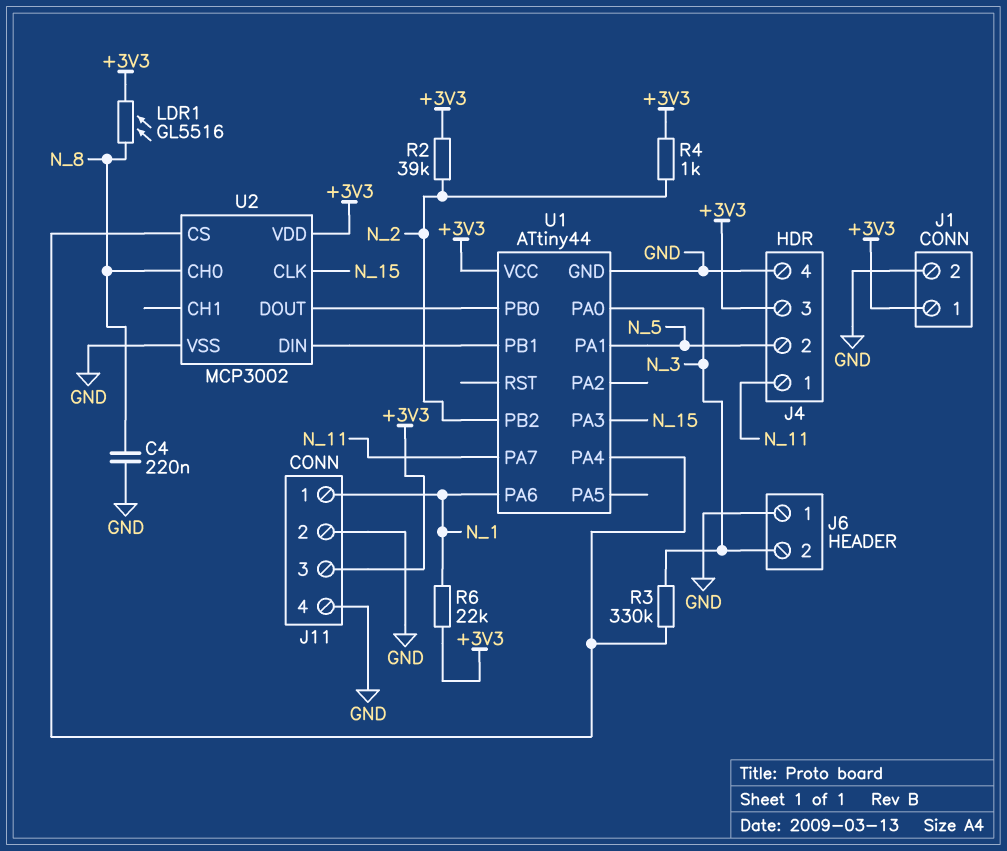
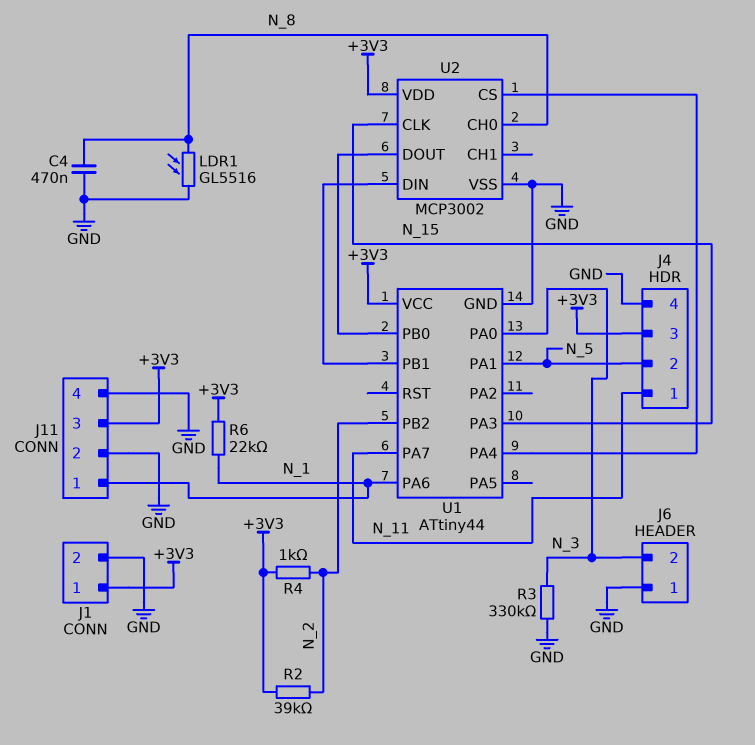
C4: 220nF (GND, N_8) -> 470nF (GND, N_8)
LDR1: GL5516 (+3V3, N_8) -> GL5516 (GND, N_8)
R3: 330k (N_3, U1/PA4) -> 330k (GND, N_3)

